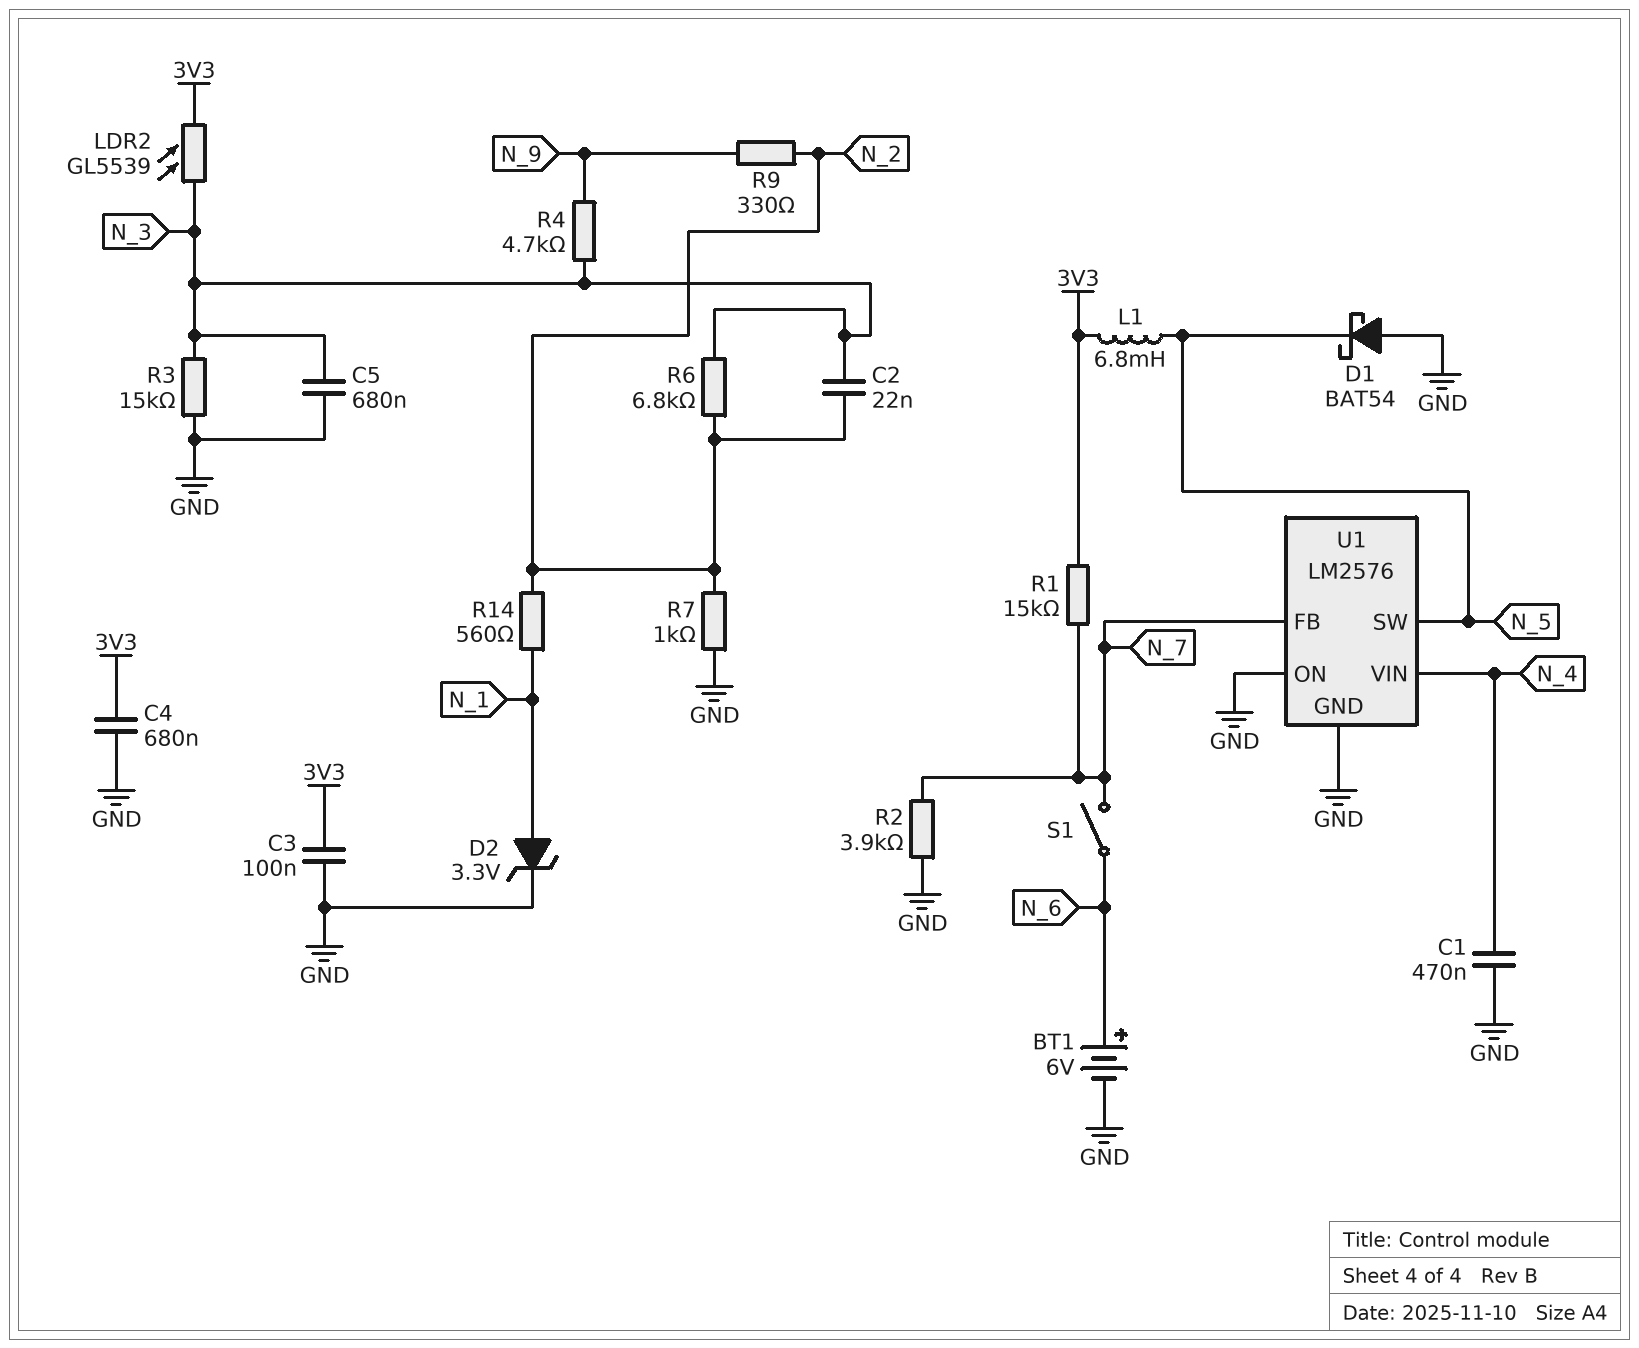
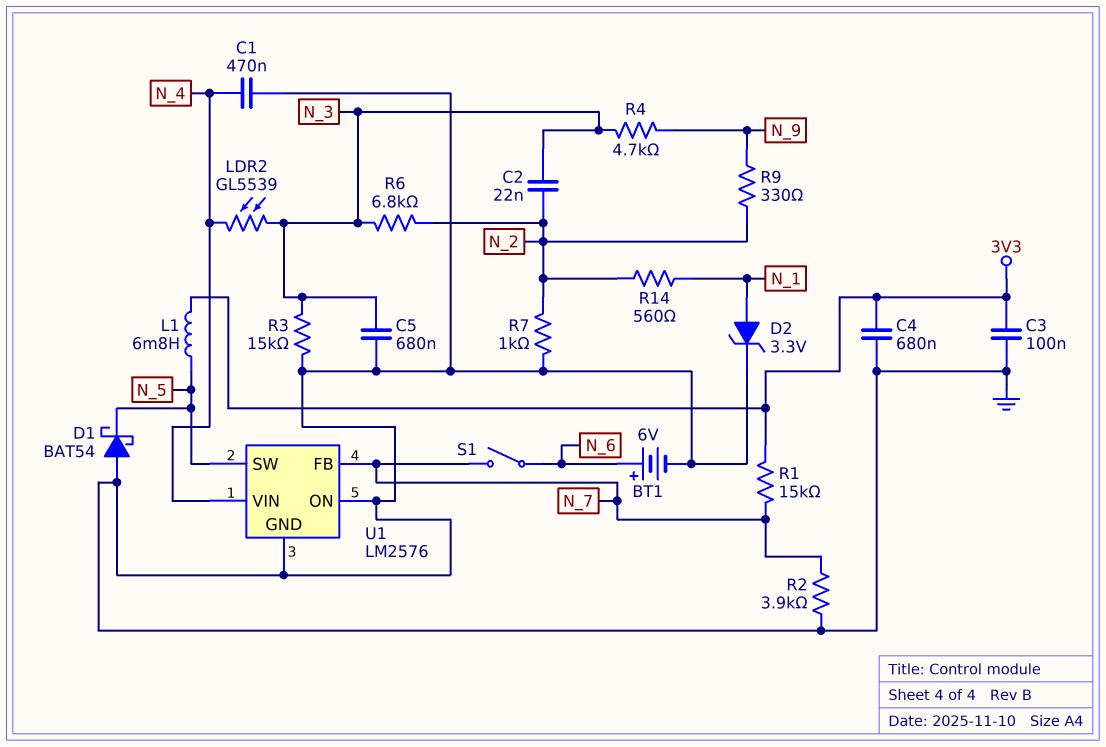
LDR2: GL5539 (3V3, N_3) -> GL5539 (N_3, N_4)

